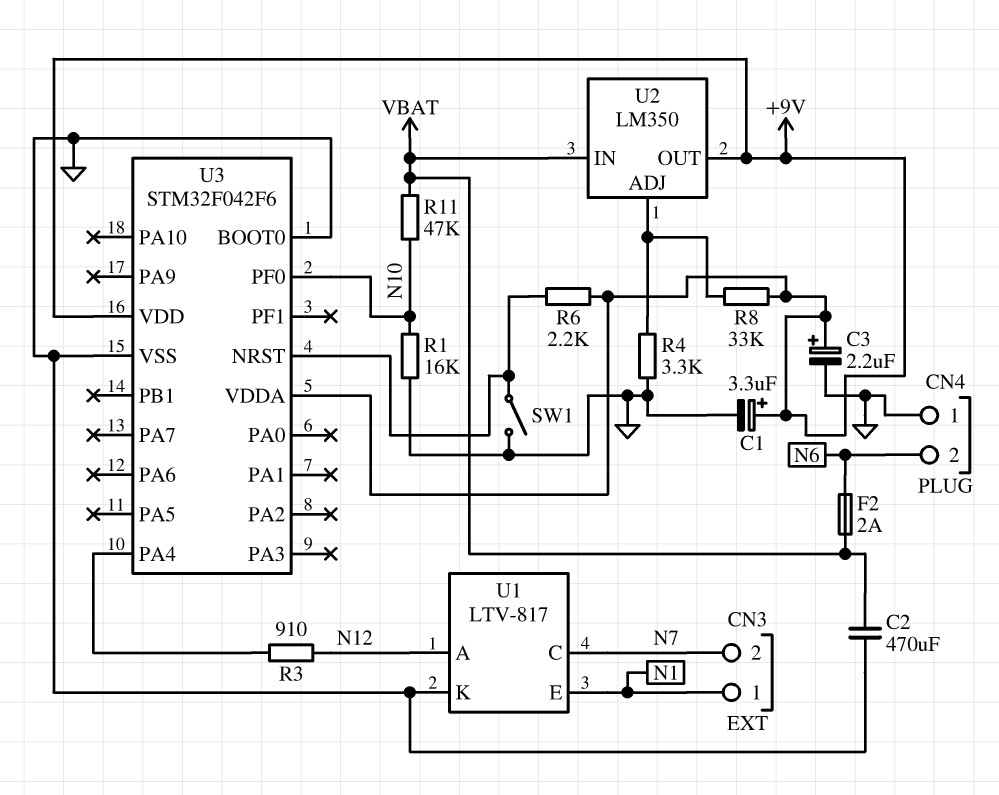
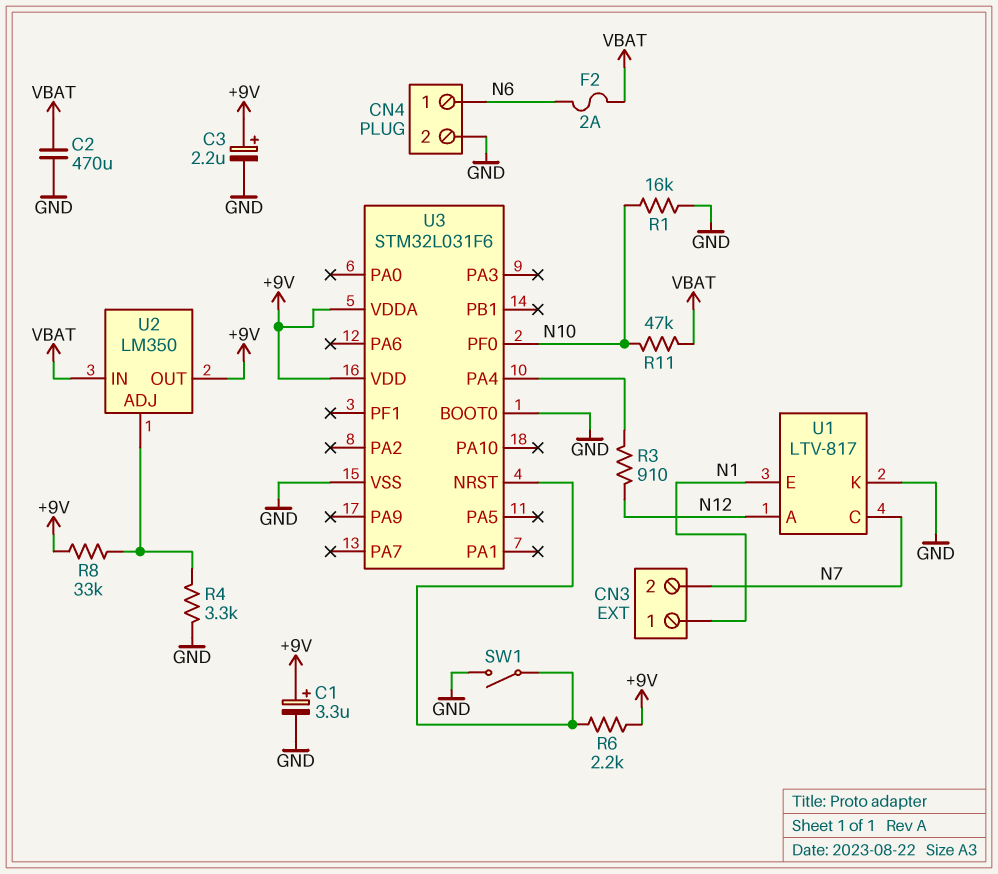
CN4 pin 1: GND -> N6
CN4 pin 2: N6 -> GND
U3: STM32F042F6 -> STM32L031F6

